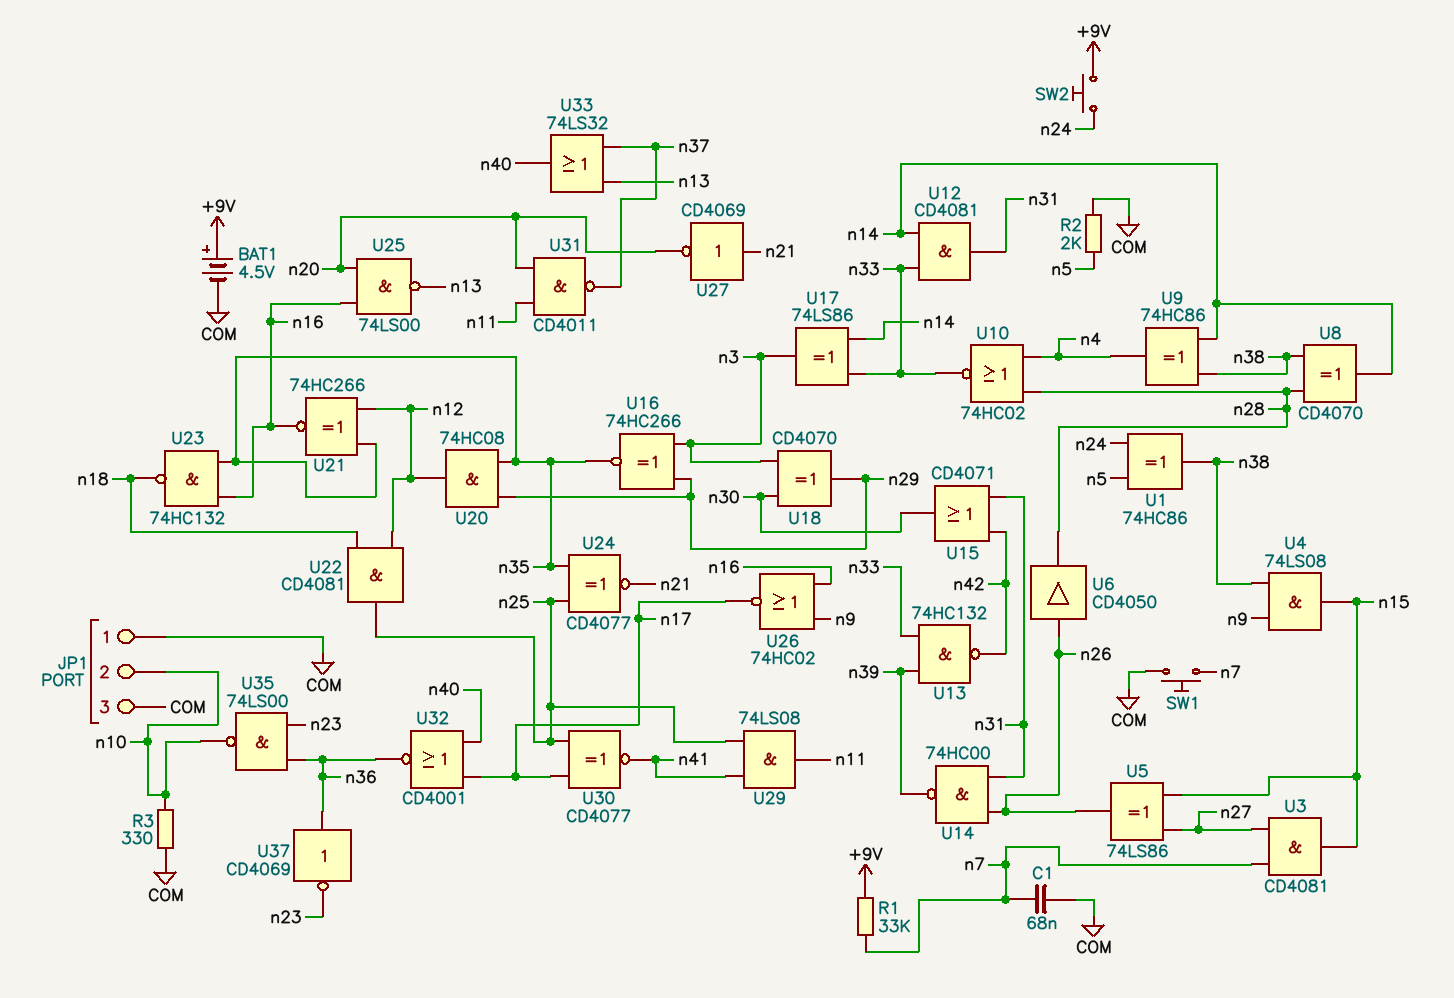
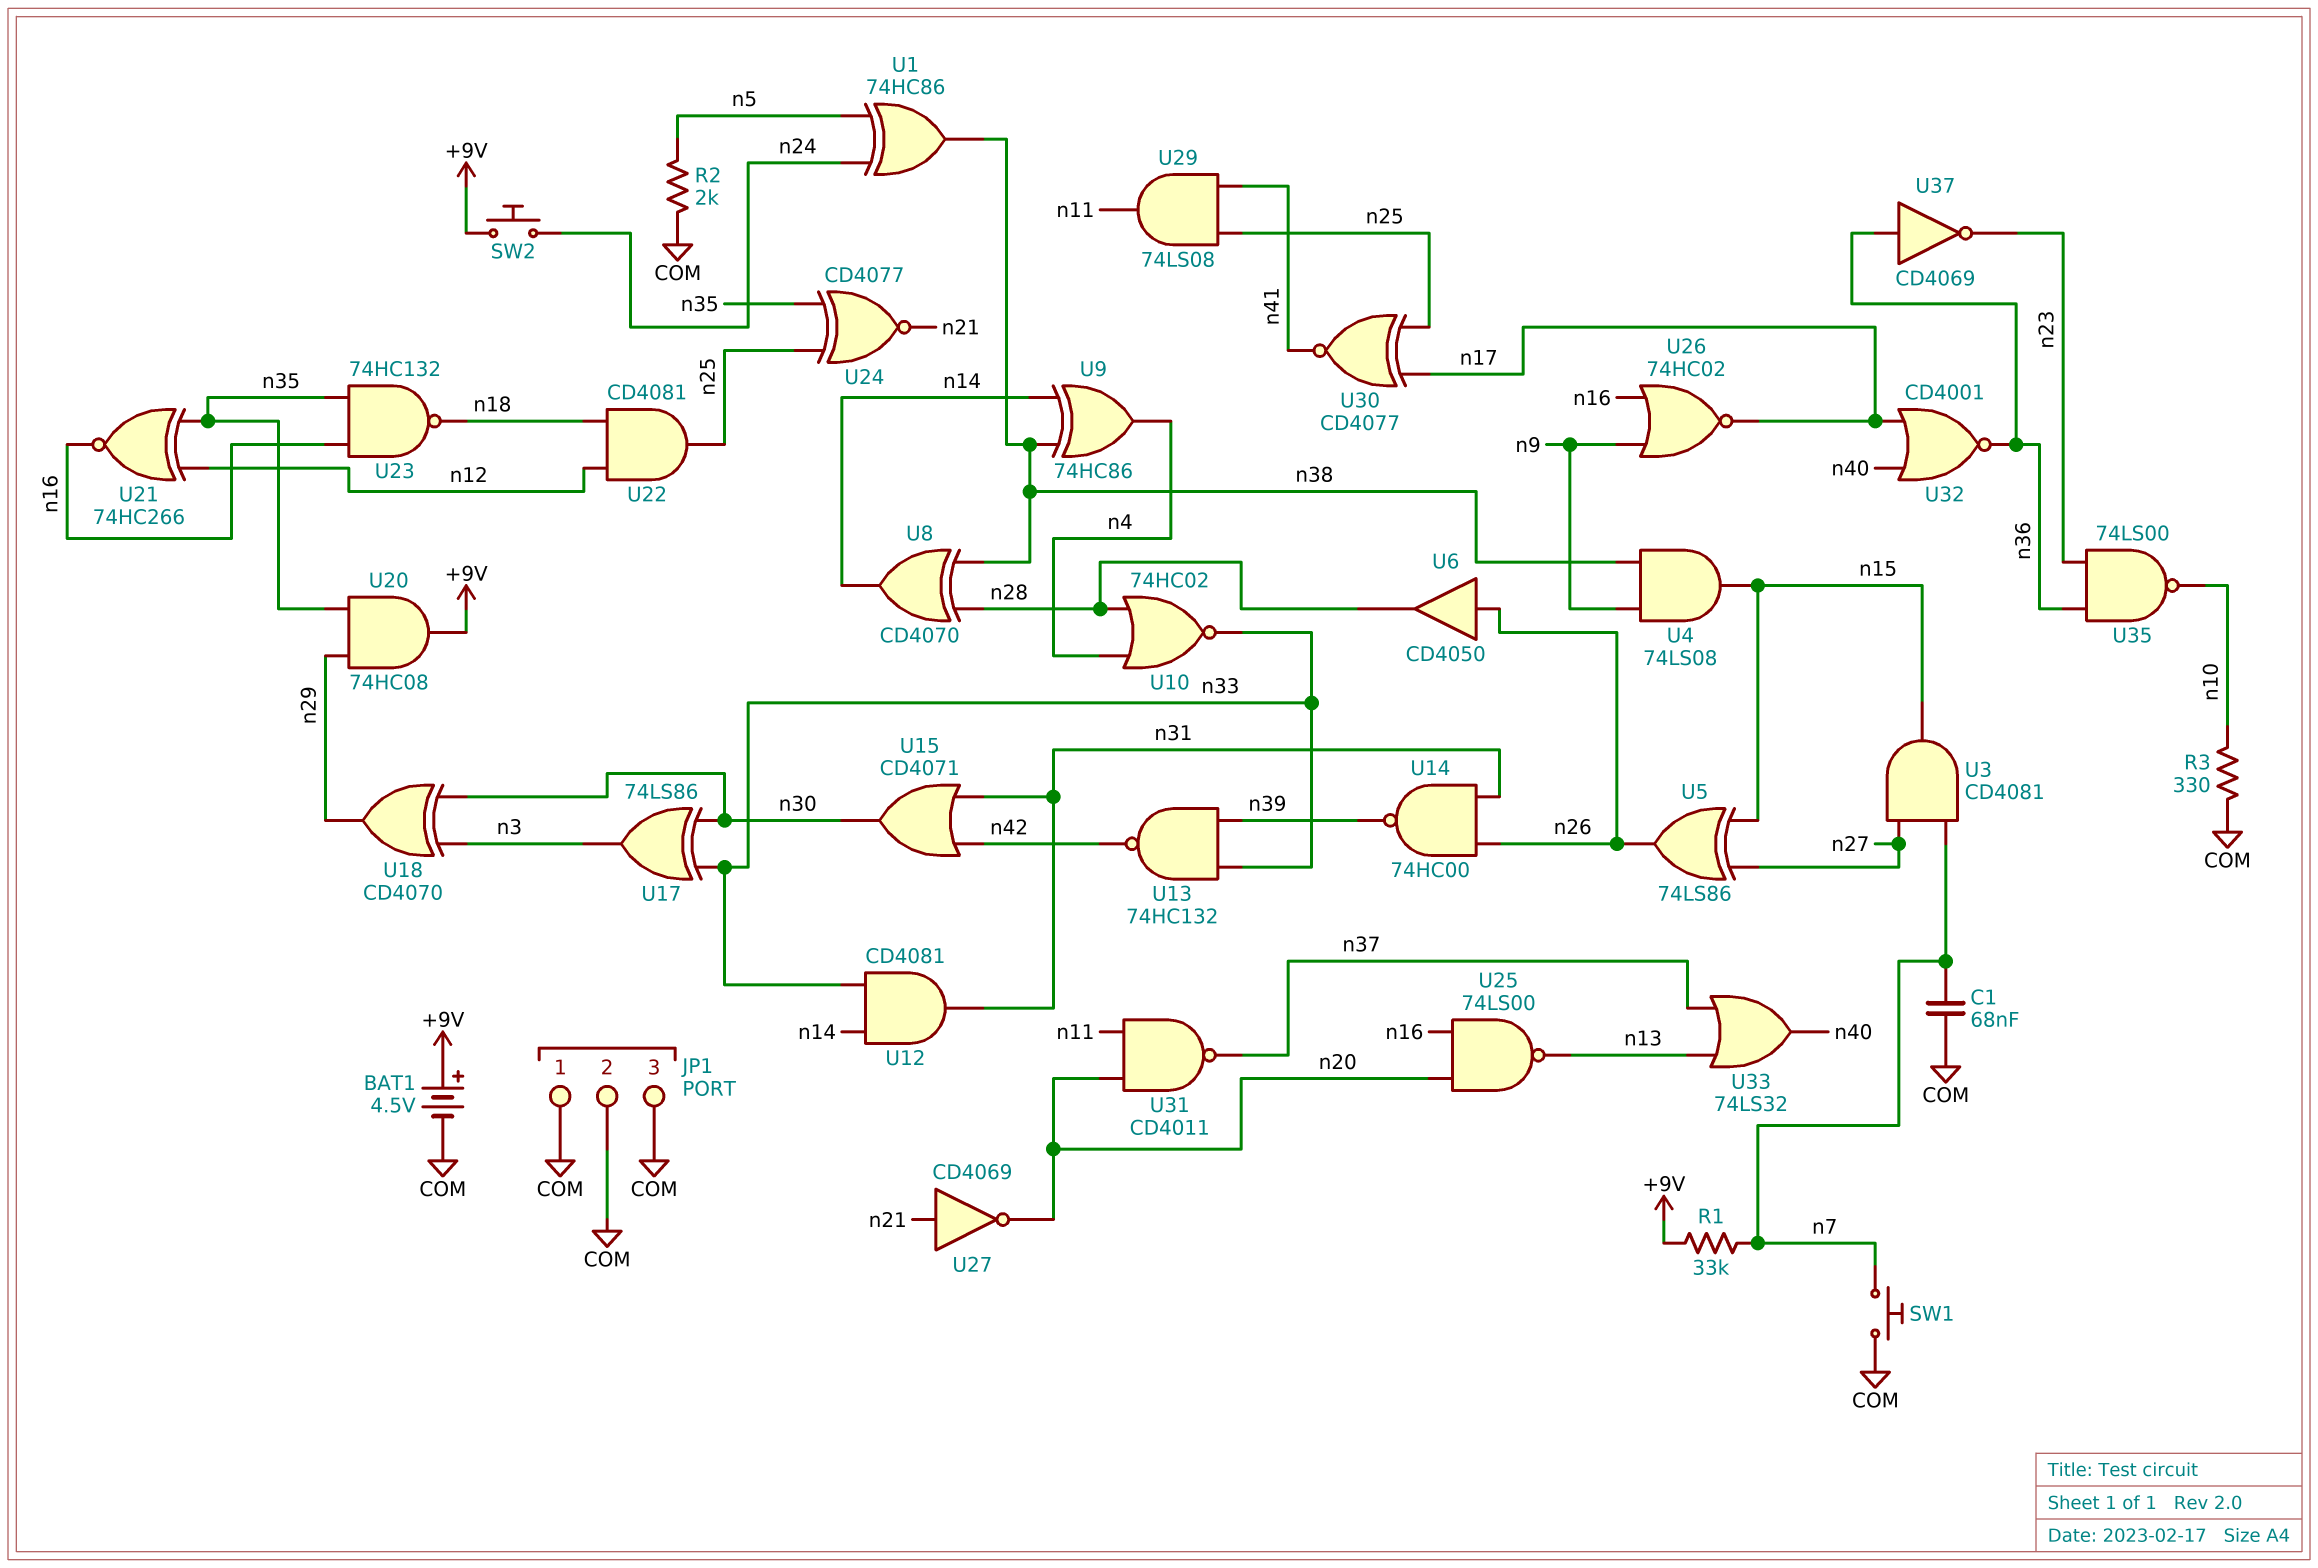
JP1 pin 2: n10 -> COM
U16: XNOR 74HC266 (in n3, in n29, out n35) -> none
U17: XOR 74LS86 (in n14, in n33, out n3) -> XOR 74LS86 (in n30, in n33, out n3)
U20: AND 74HC08 (in n29, in n35, out n12) -> AND 74HC08 (in n29, in n35, out +9V)

